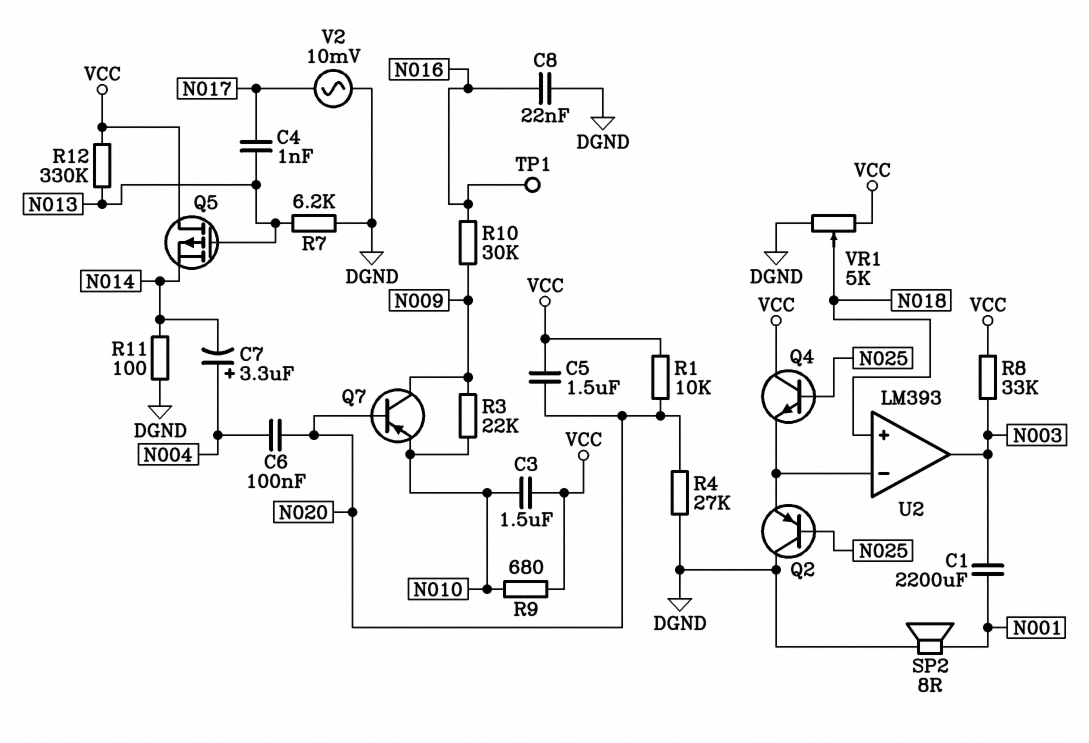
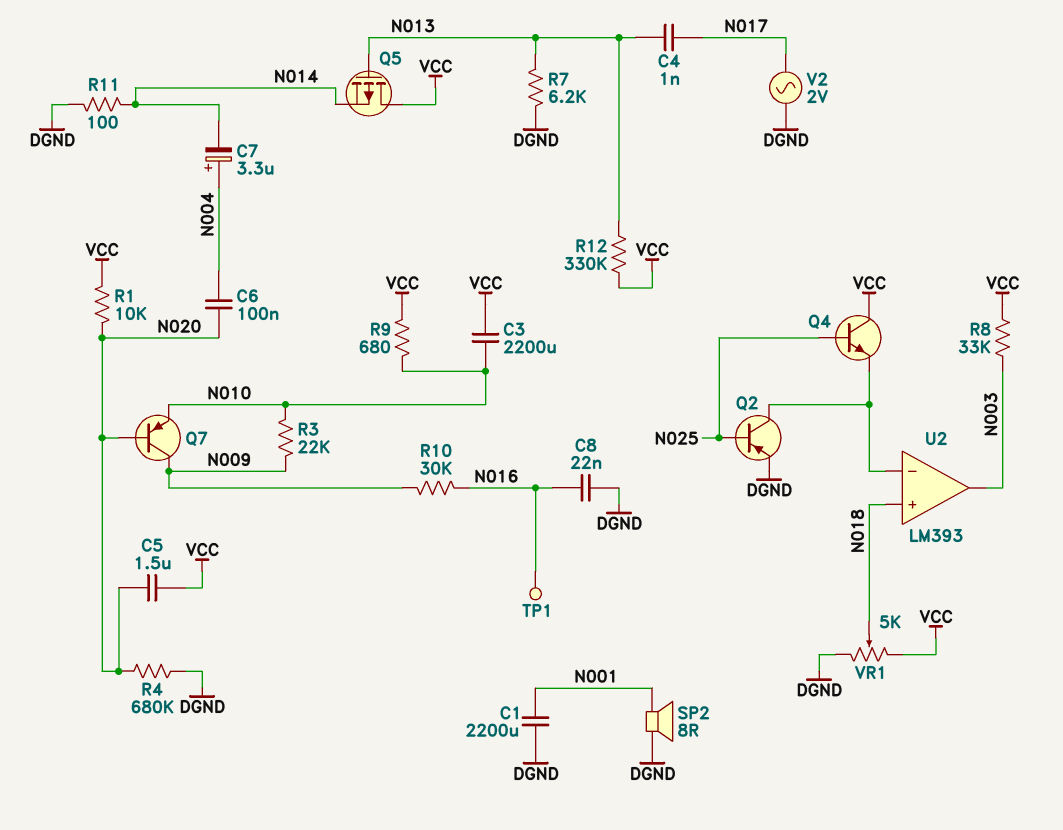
C1: 2200uF (N001, N003) -> 2200uF (DGND, N001)
C3: 1.5uF (N010, VCC) -> 2200uF (N010, VCC)
Q2: PNP (B N025, C DGND, E U2/in-) -> PNP (B N025, C U2/in-, E DGND)
R4: 27k (DGND, N020) -> 680k (DGND, N020)
V2: AC 10mV (DGND, N017) -> AC 2V (DGND, N017)

